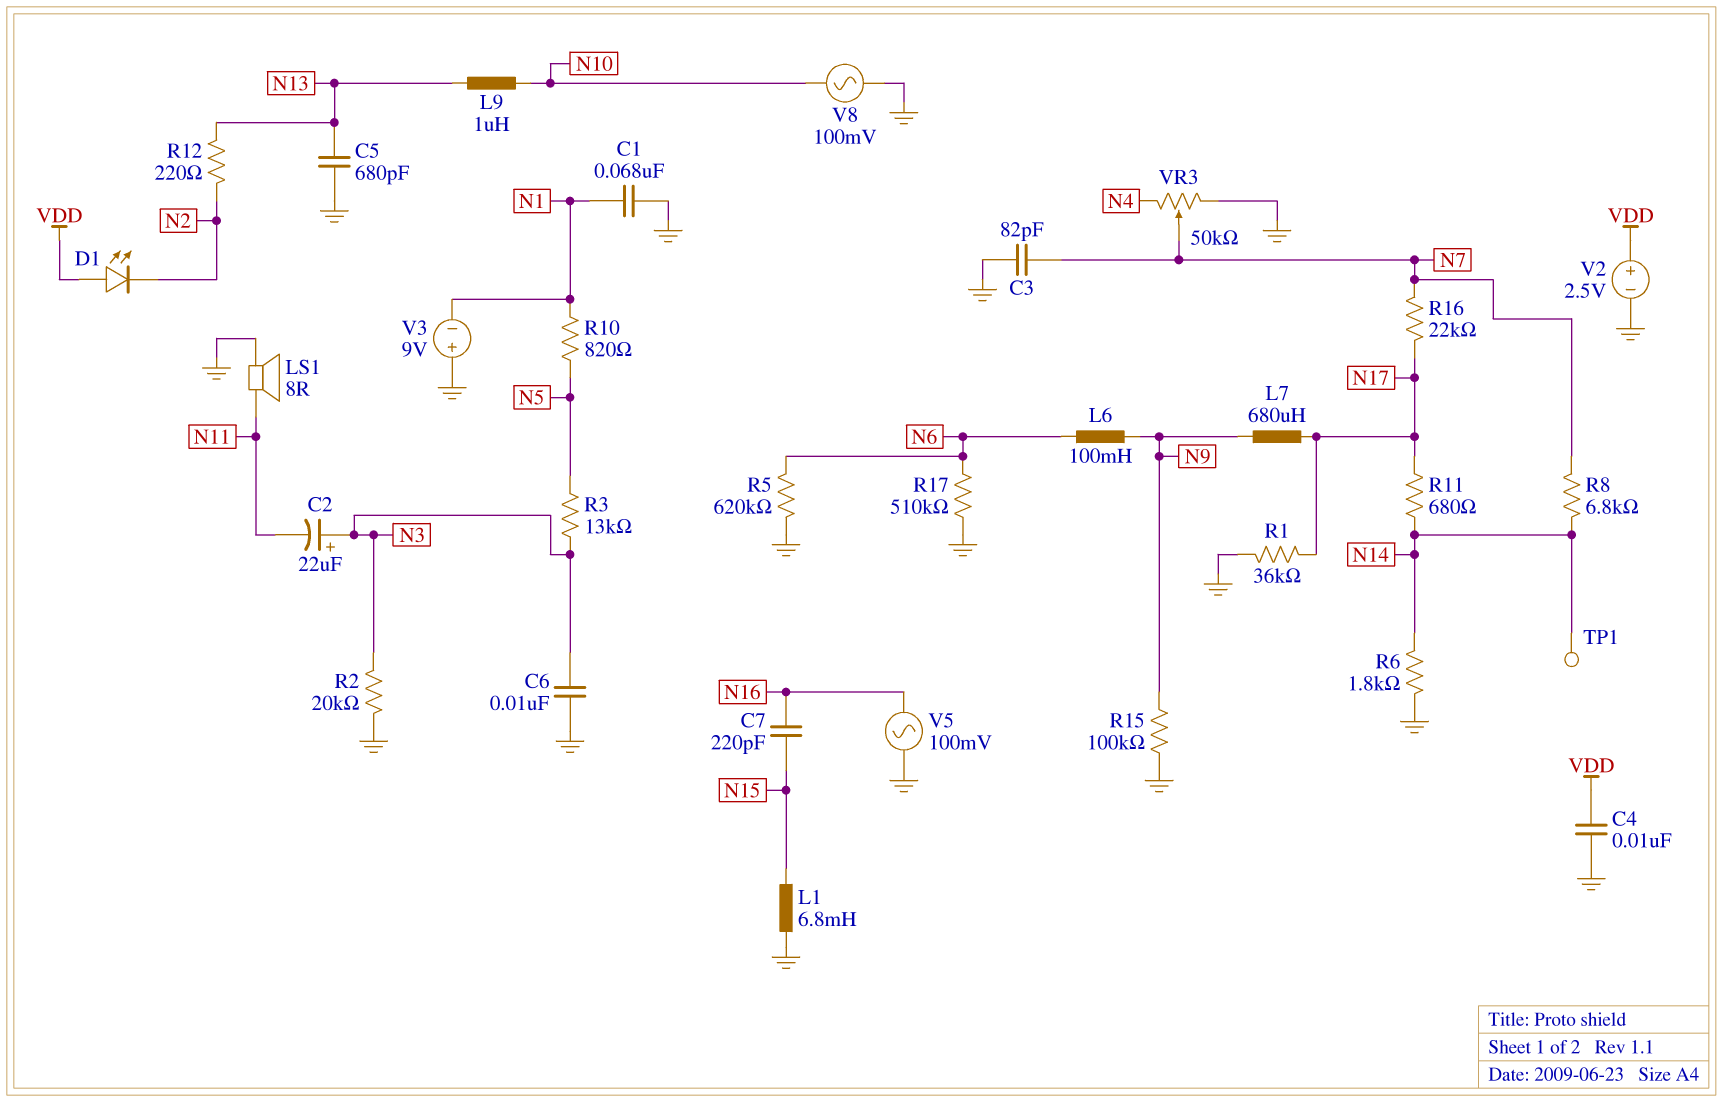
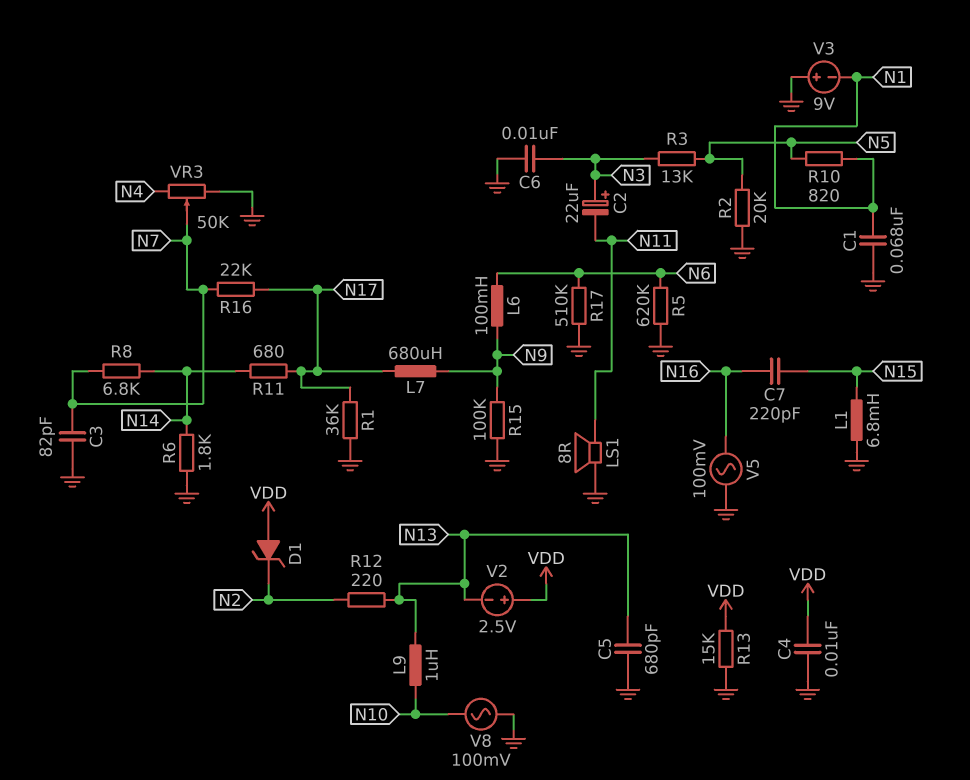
D1: LED (A VDD, K N2) -> zener (A VDD, K N2)
R2: 20k (GND, N3) -> 20k (GND, N5)
R13: none -> 15k (GND, VDD)
TP1: test point (N14) -> none
V2: 2.5V (plus VDD, minus GND) -> 2.5V (plus VDD, minus N13)

